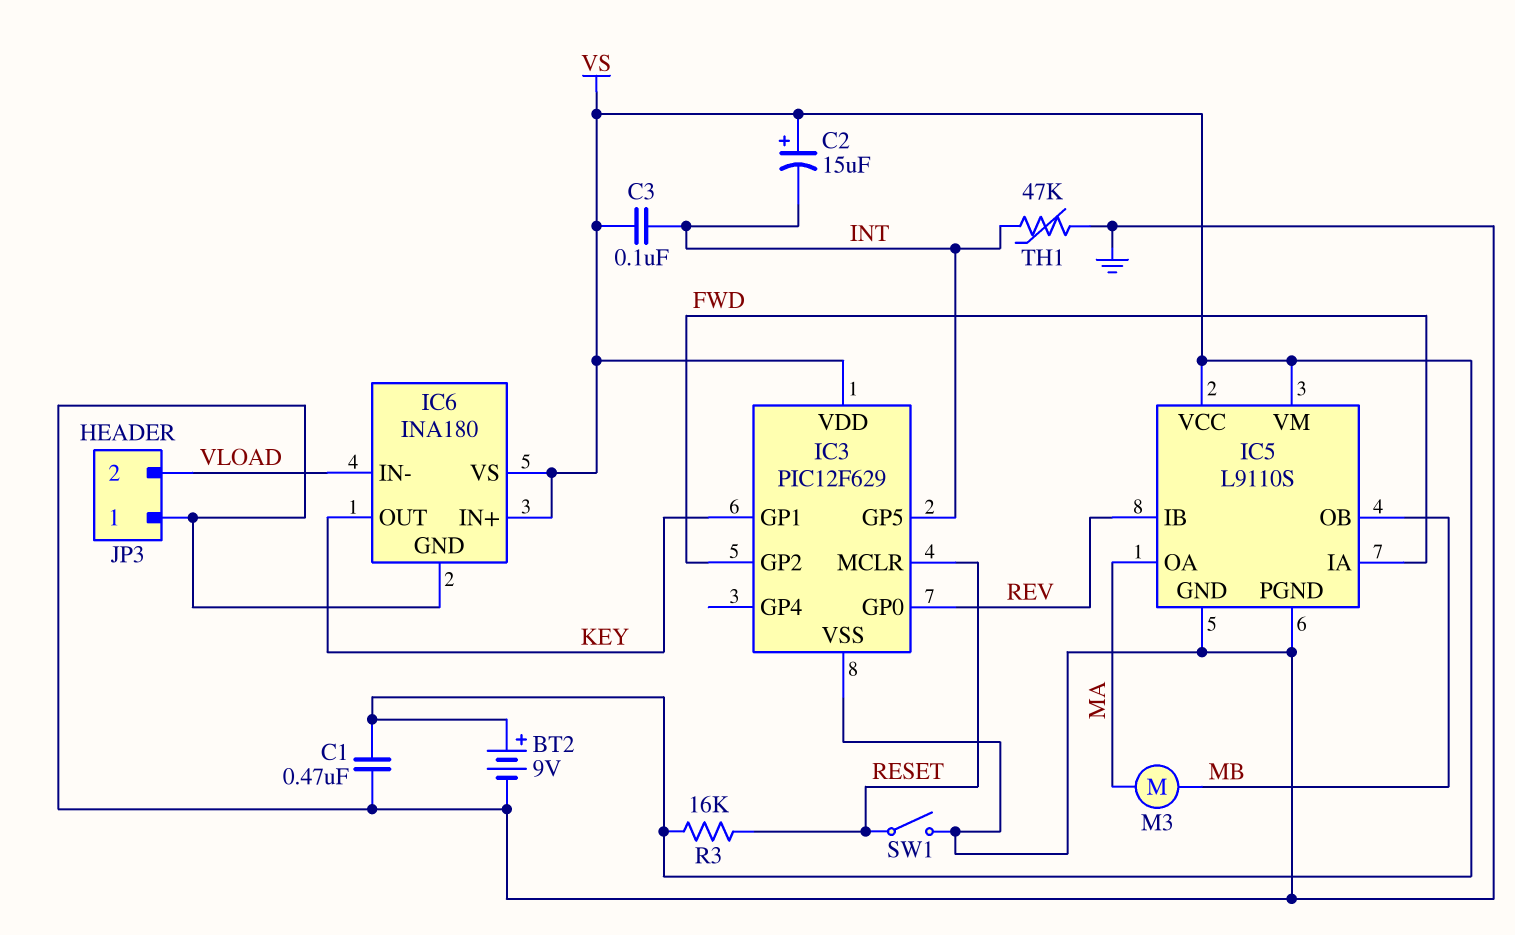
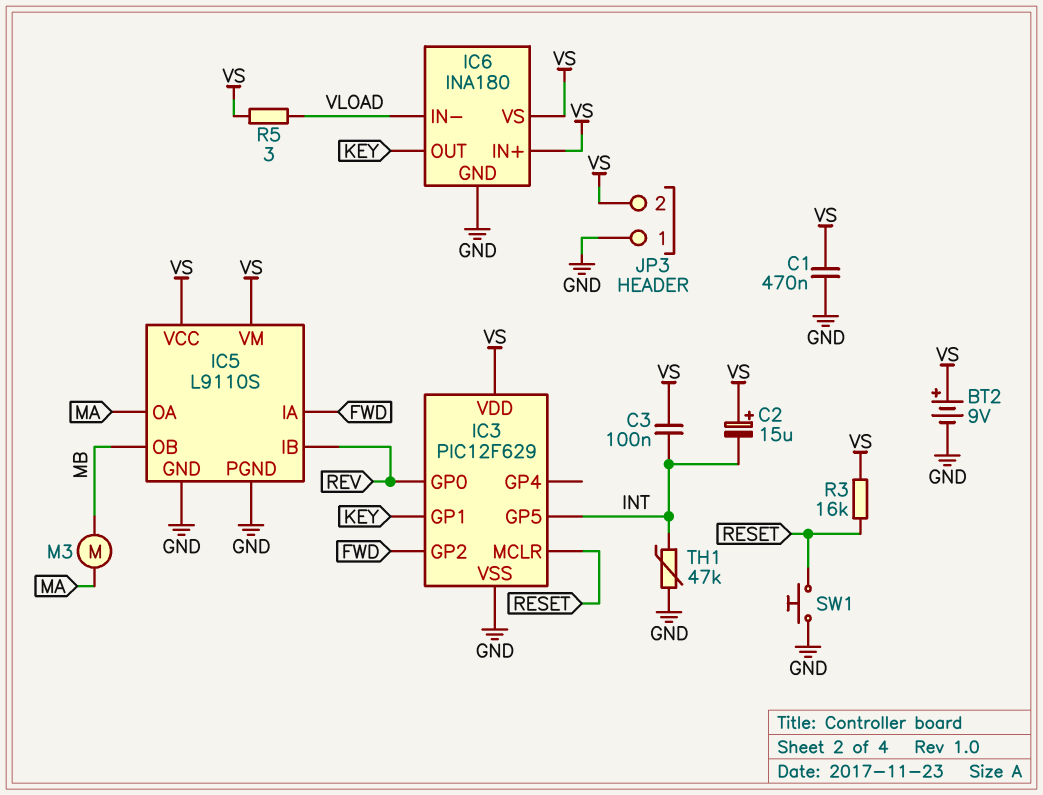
JP3 pin 2: VLOAD -> VS
R5: none -> 3 (VLOAD, VS)
SW1: switch (GND, RESET) -> button (GND, RESET)

